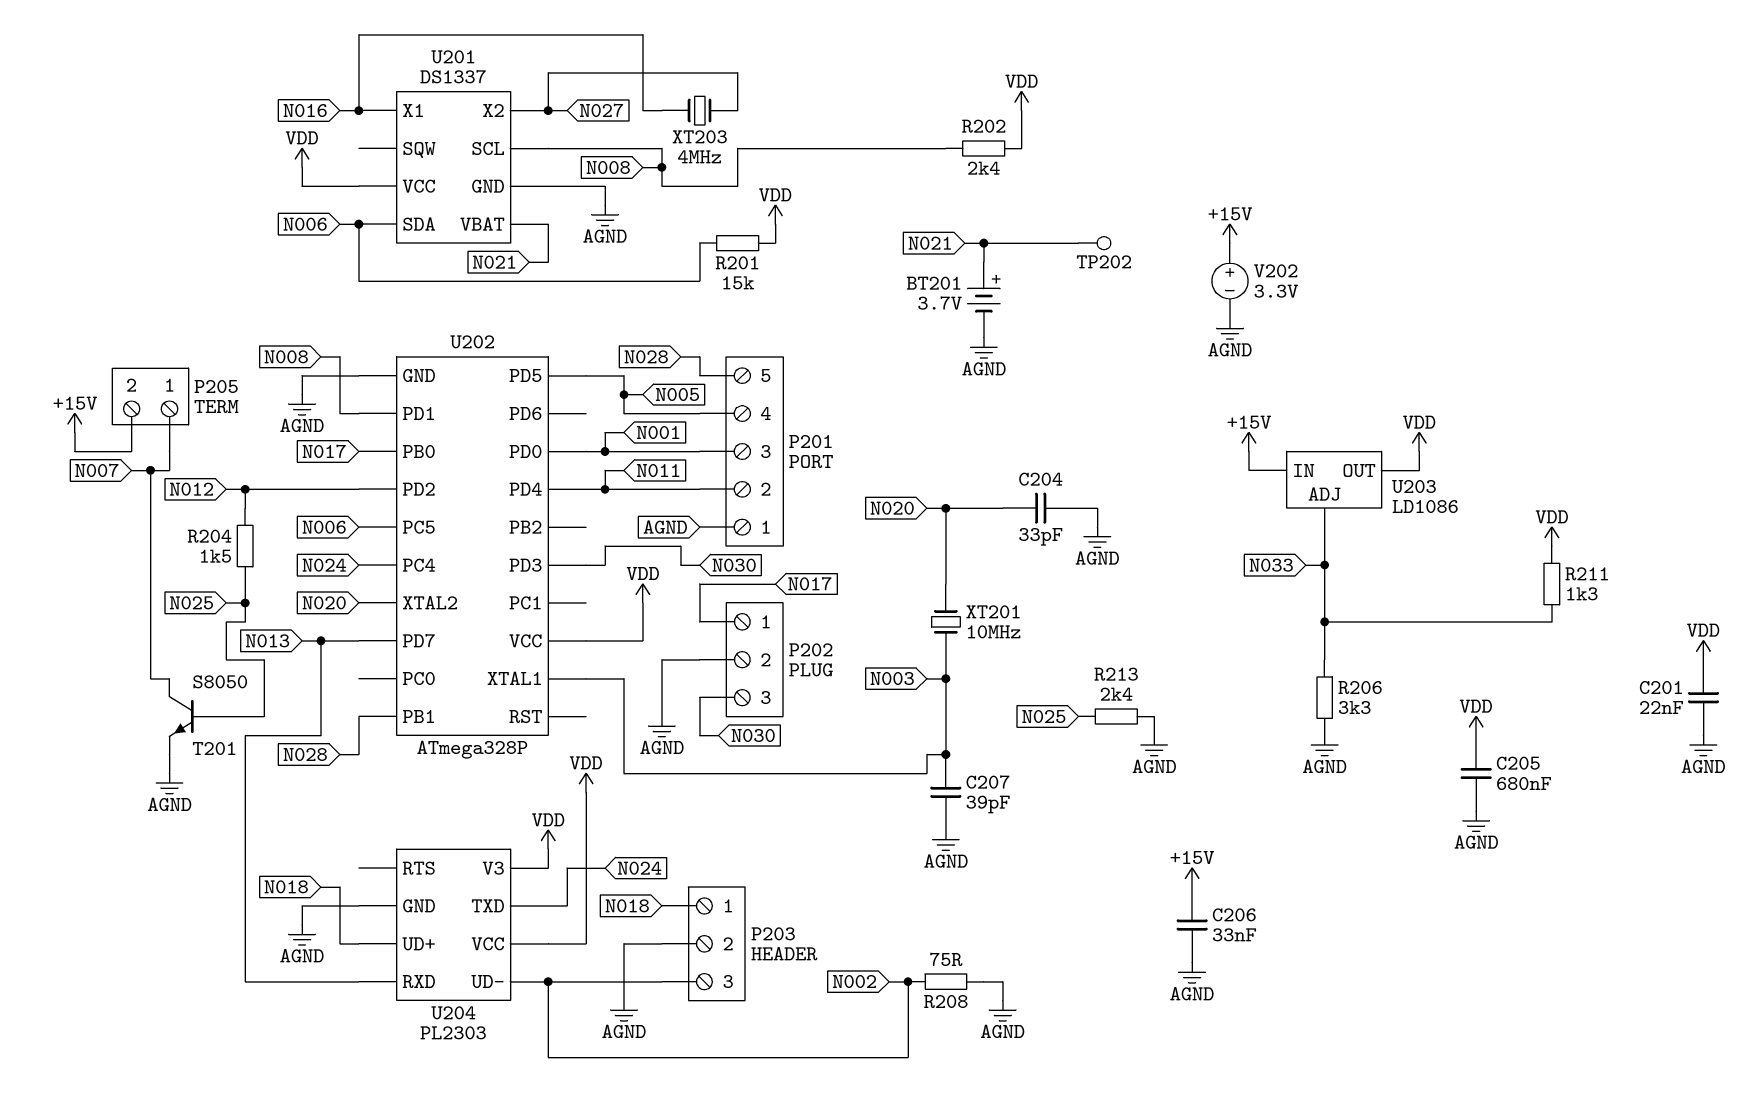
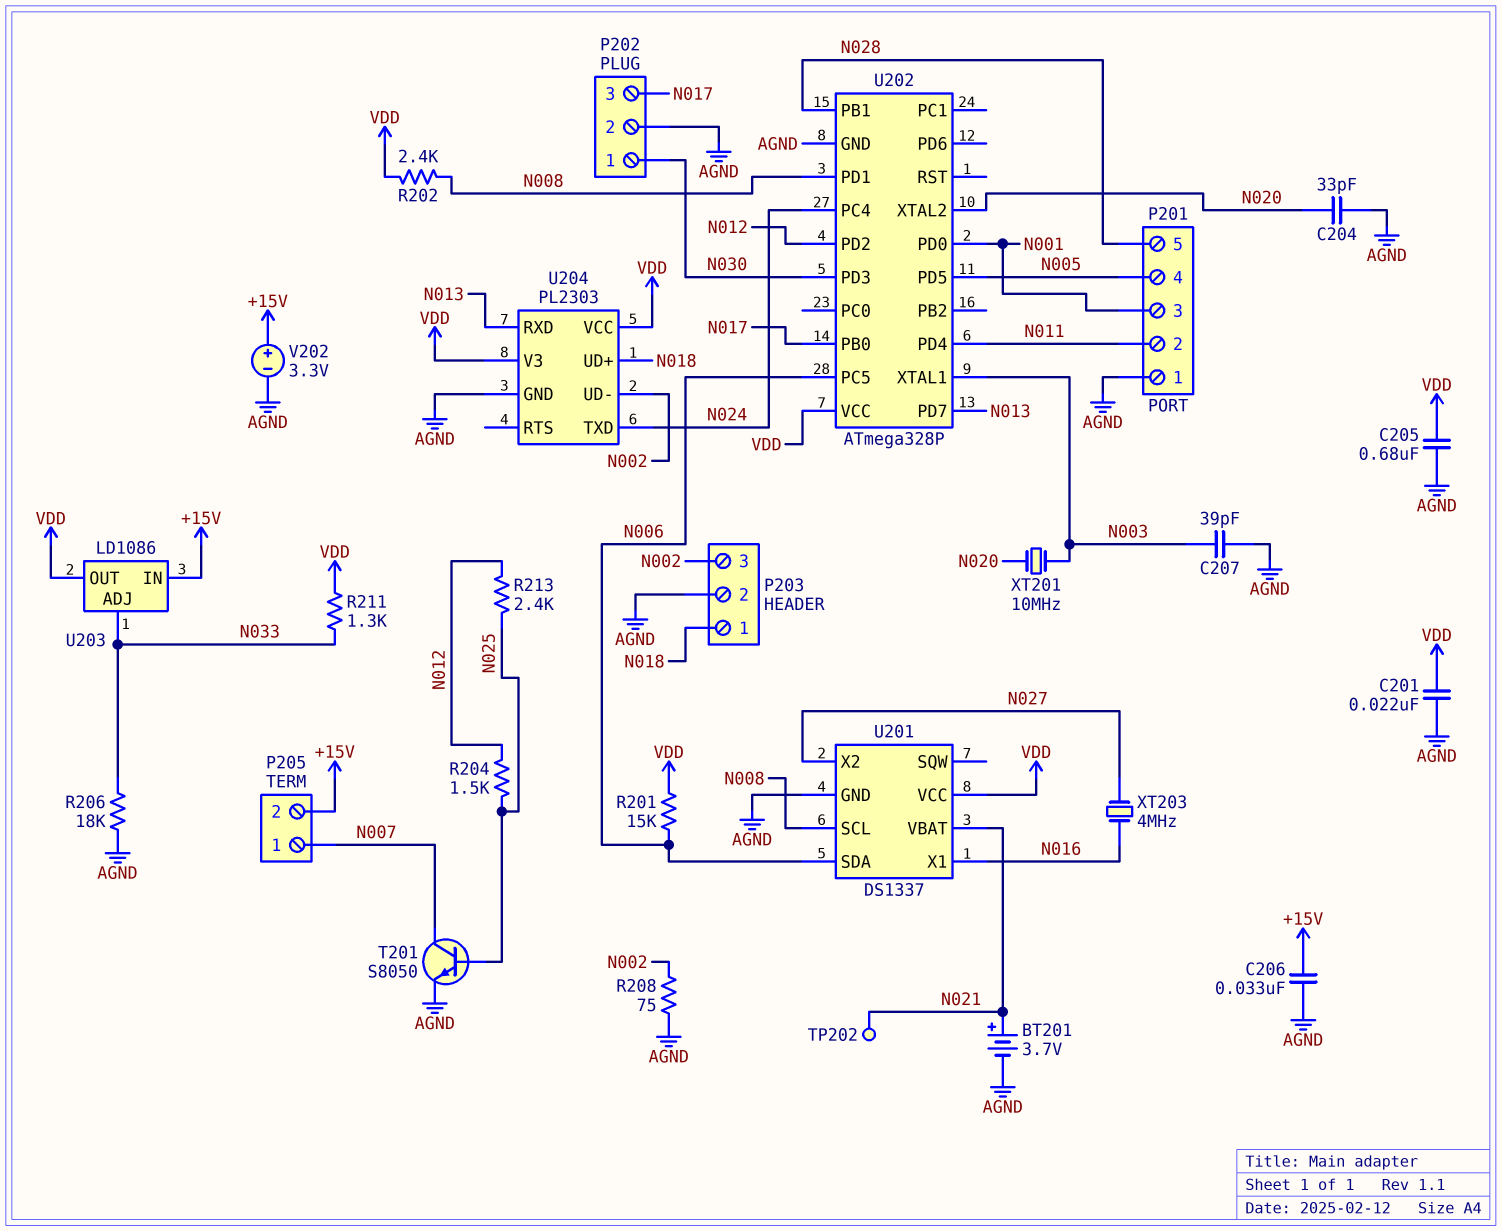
P202 pin 1: N017 -> N030
P202 pin 3: N030 -> N017
R206: 3.3k (AGND, N033) -> 18k (AGND, N033)
R213: 2.4k (AGND, N025) -> 2.4k (N012, N025)

